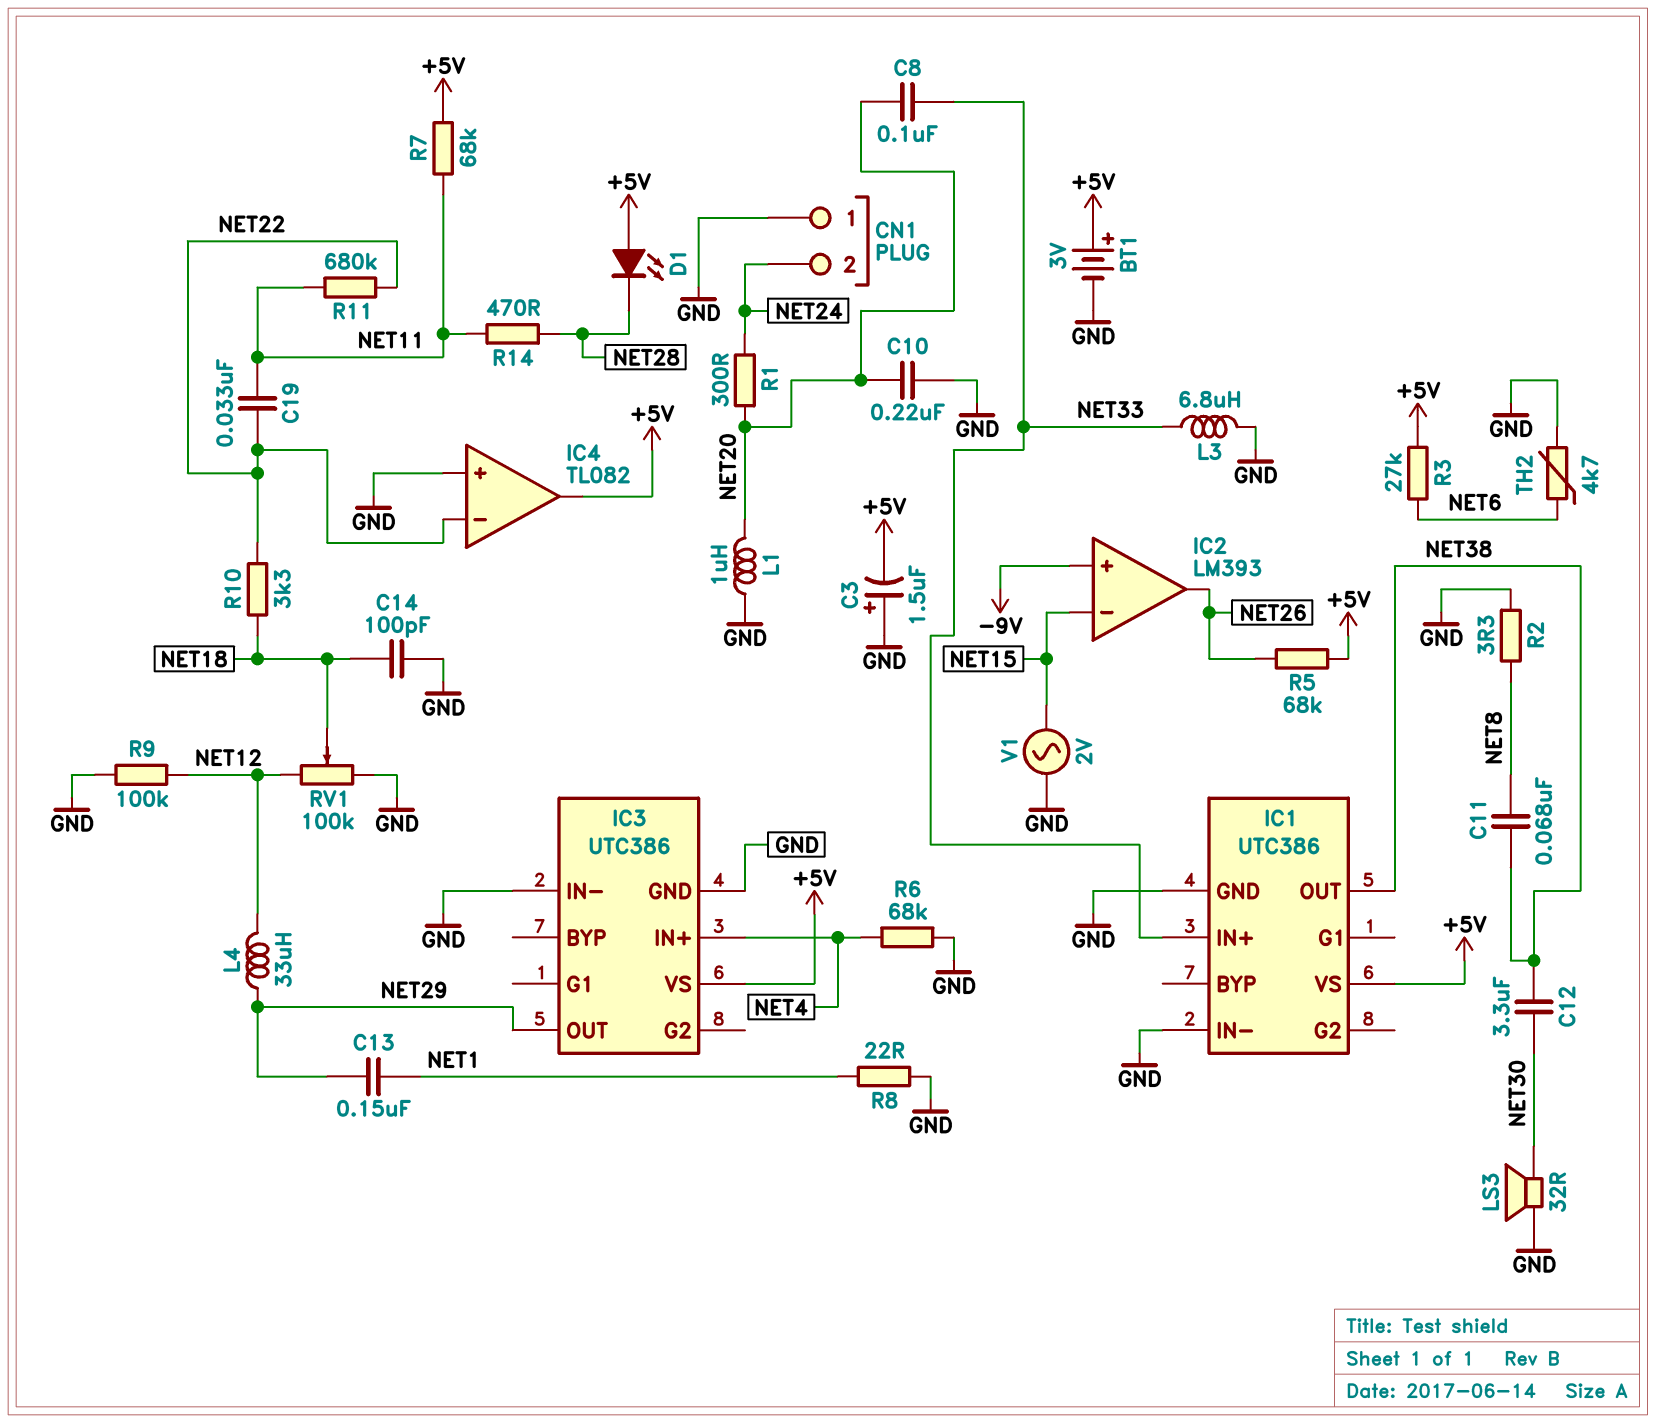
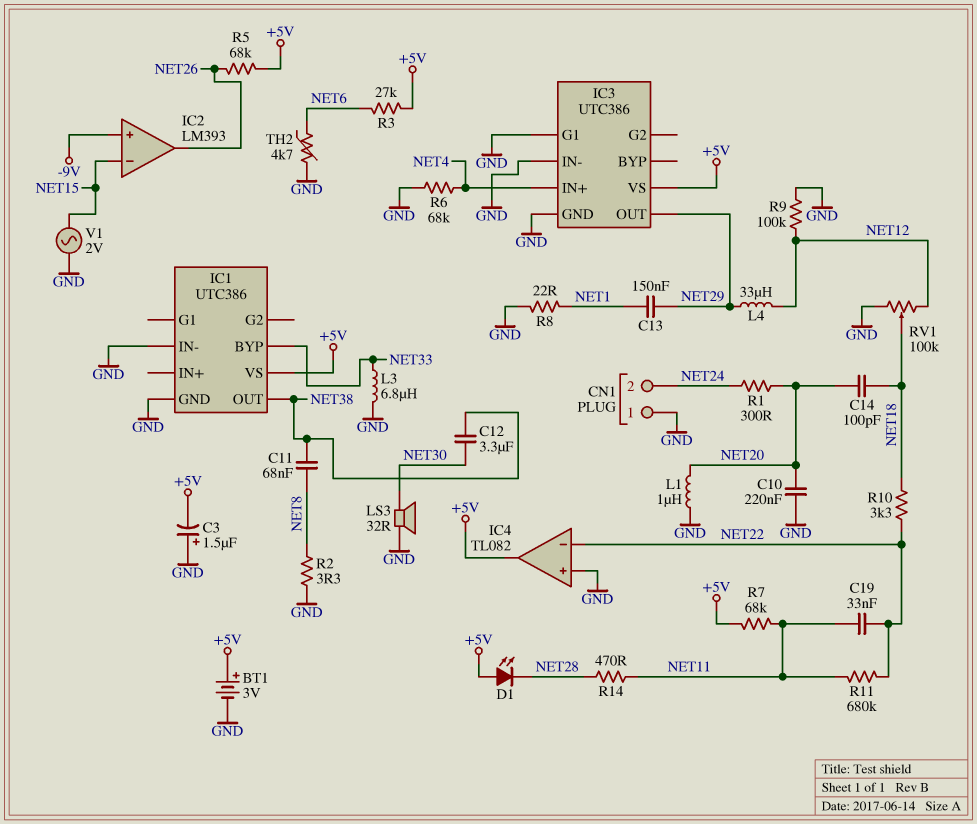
C8: 100nF (NET20, NET33) -> none
C14: 100pF (GND, NET18) -> 100pF (NET18, NET20)
IC1 pin BYP: none -> NET33
IC1 pin IN+: NET33 -> none
IC3 pin G1: none -> GND

